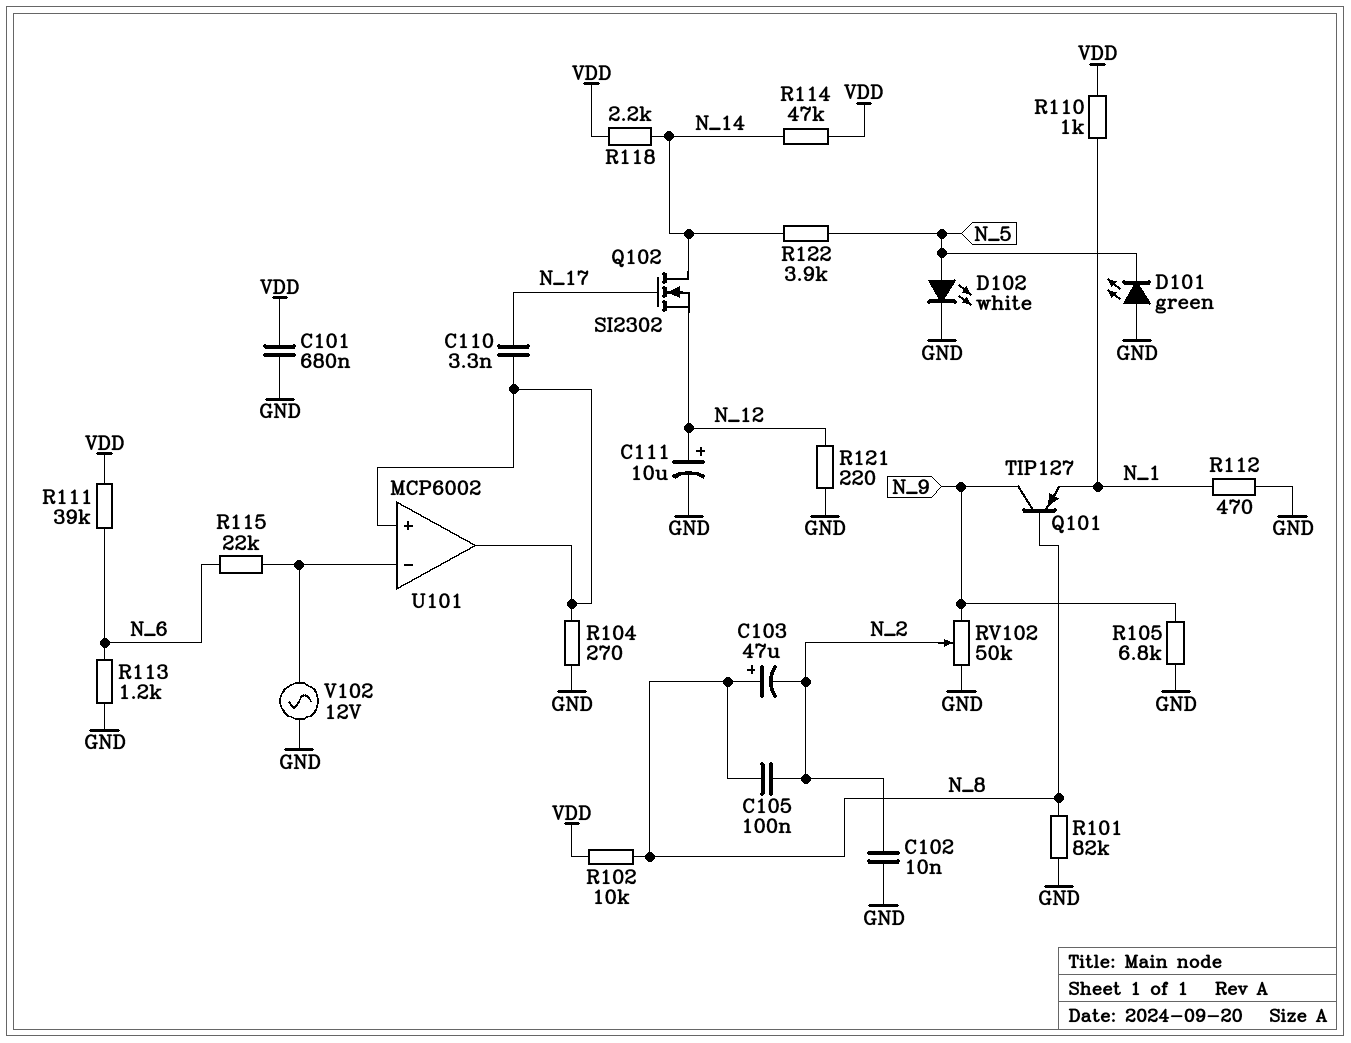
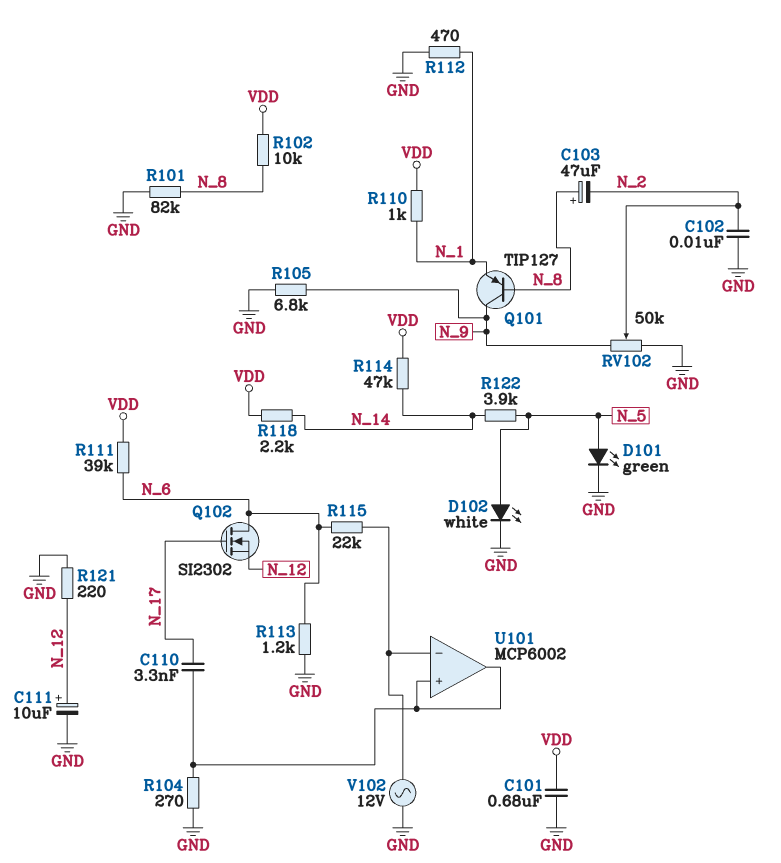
C105: 100nF (N_2, N_8) -> none
D101: LED green (A GND, K N_5) -> LED green (A N_5, K GND)
Q102: NMOS SI2302 (G N_17, D N_14, S N_12) -> NMOS SI2302 (G N_17, D N_6, S N_12)

